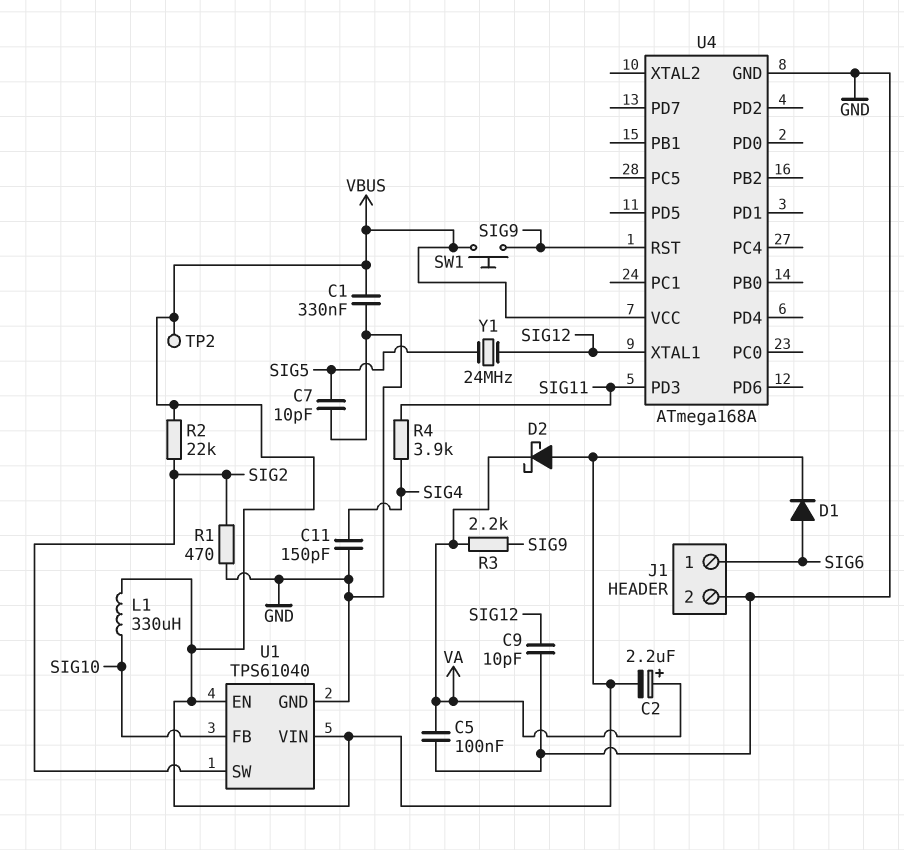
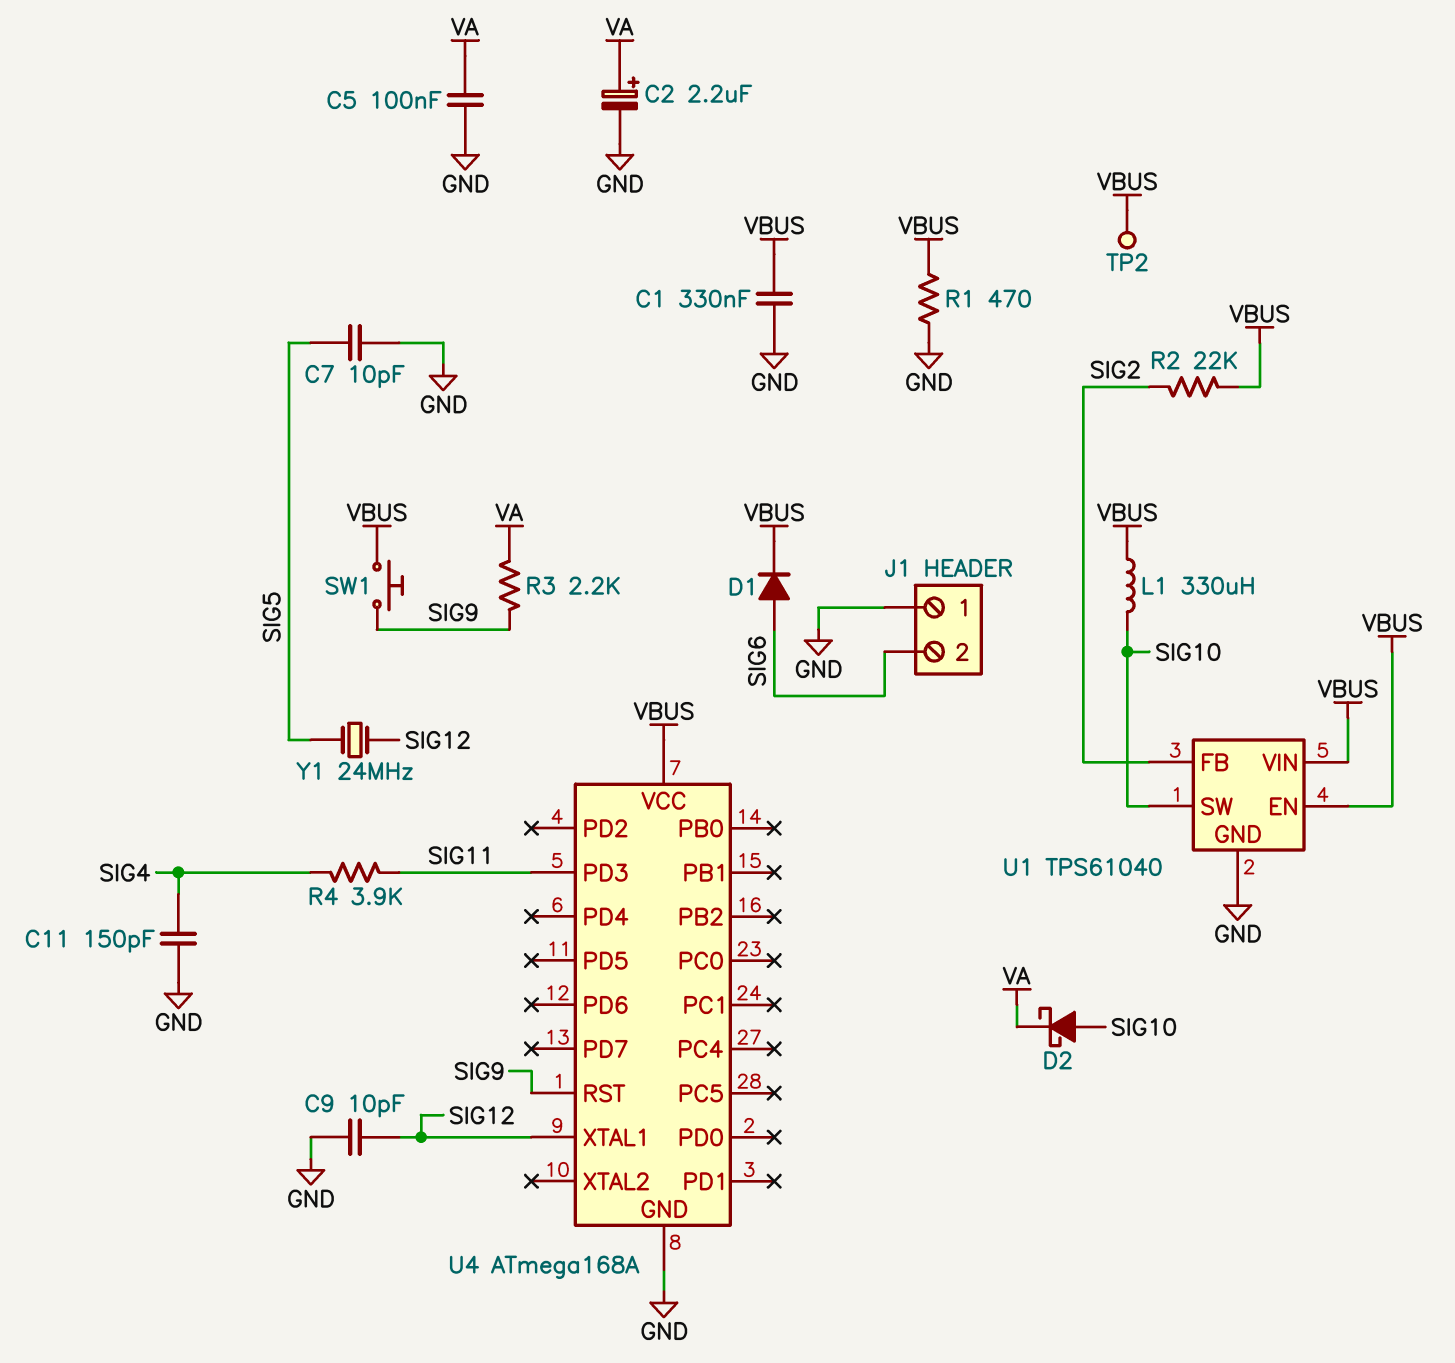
C2: 2.2uF (plus VA, minus VBUS) -> 2.2uF (plus VA, minus GND)
D2: schottky (A VBUS, K VA) -> schottky (A SIG10, K VA)
J1 pin 1: SIG6 -> GND
J1 pin 2: GND -> SIG6
R1: 470 (GND, SIG2) -> 470 (GND, VBUS)
U1 pin FB: SIG10 -> SIG2
U1 pin SW: SIG2 -> SIG10

